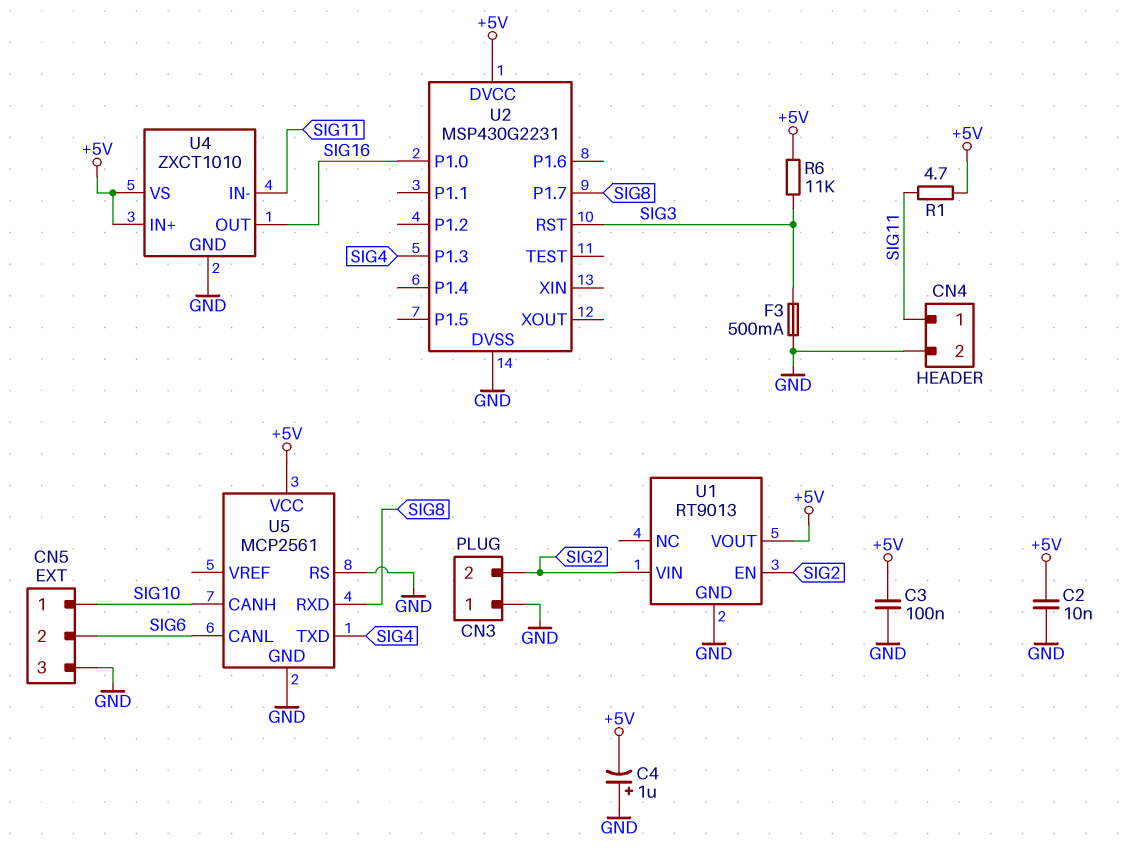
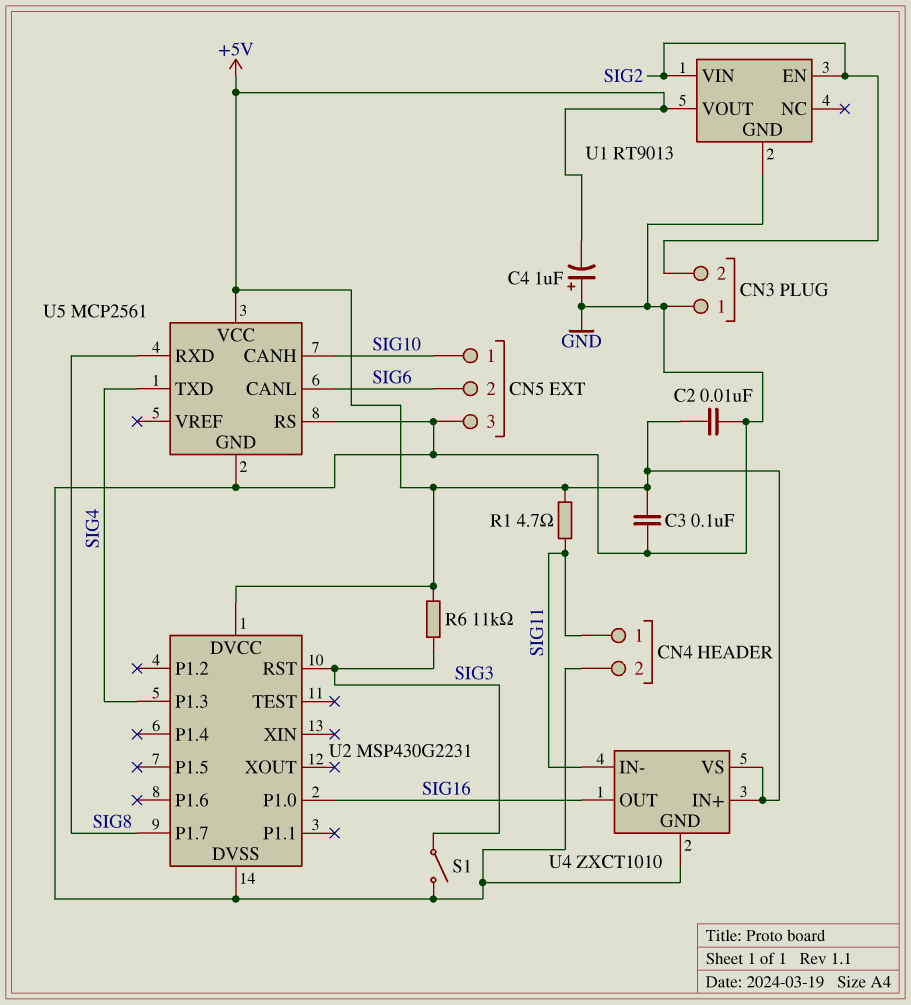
F3: 500mA (GND, SIG3) -> none
S1: none -> switch (GND, SIG3)

